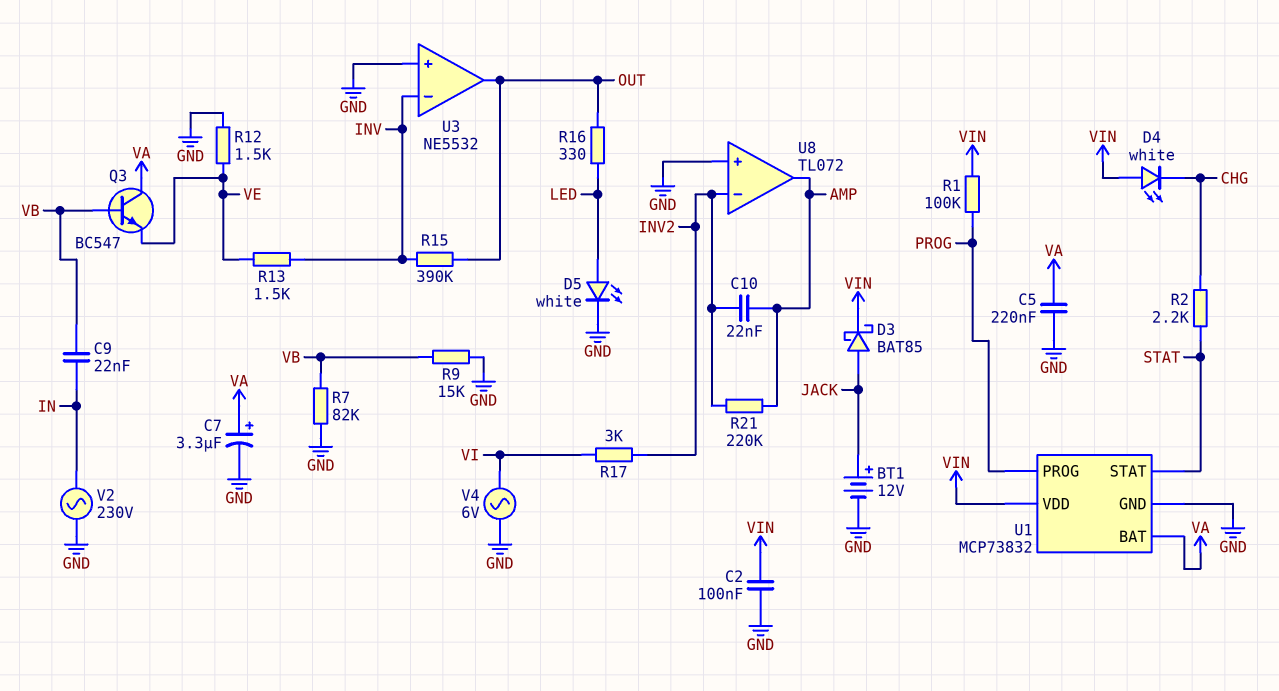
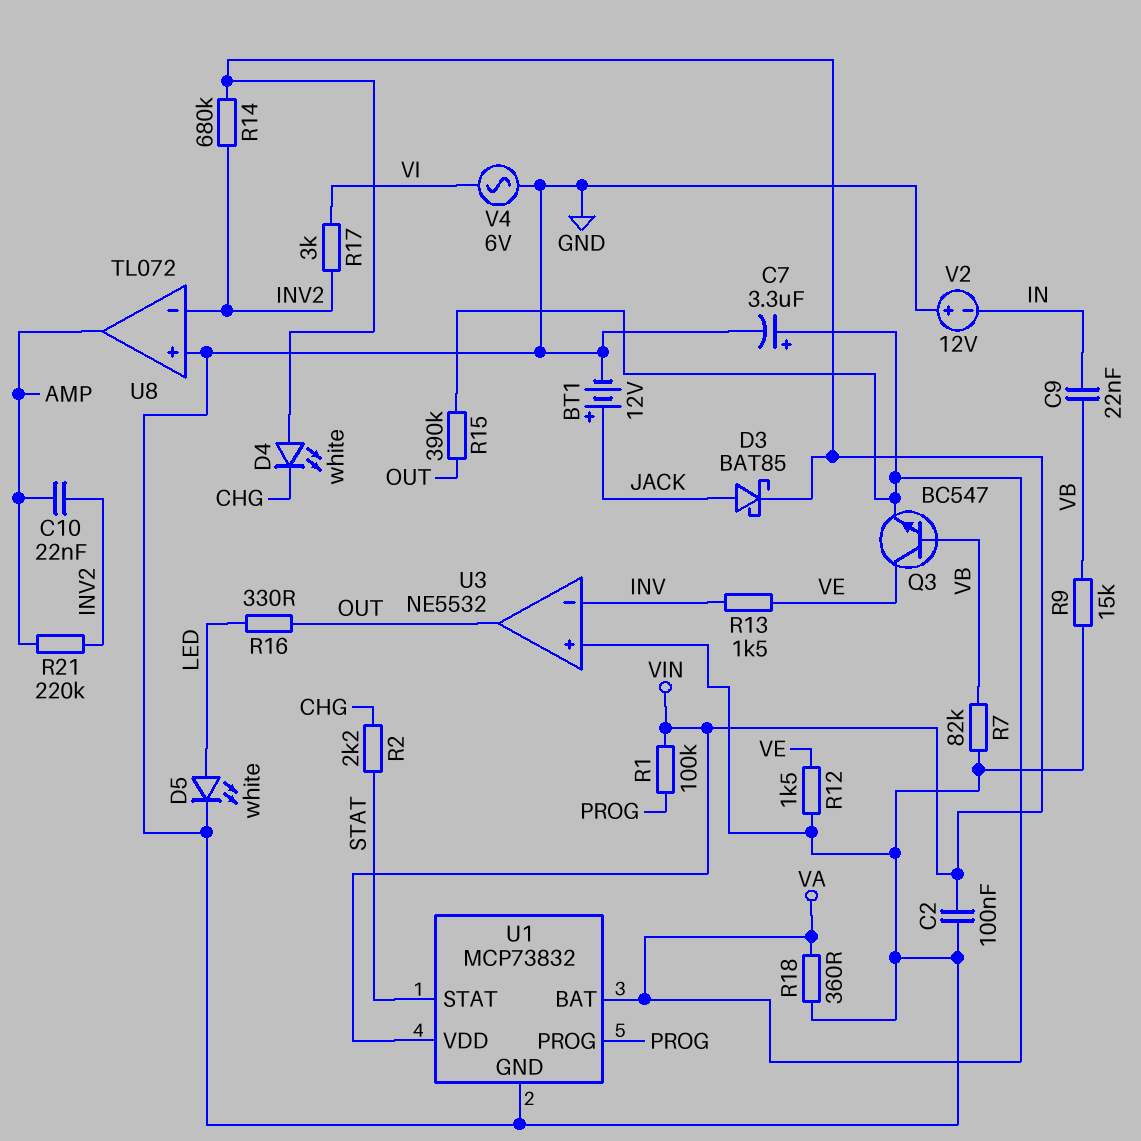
C5: 220nF (GND, VA) -> none
Q3: NPN BC547 (B VB, C VA, E VE) -> NPN BC547 (B VB, C VE, E VA)
R14: none -> 680k (INV2, VIN)
R15: 390k (INV, OUT) -> 390k (OUT, VA)
R18: none -> 360 (GND, VA)
V2: AC 230V (GND, IN) -> 12V (plus GND, minus IN)

